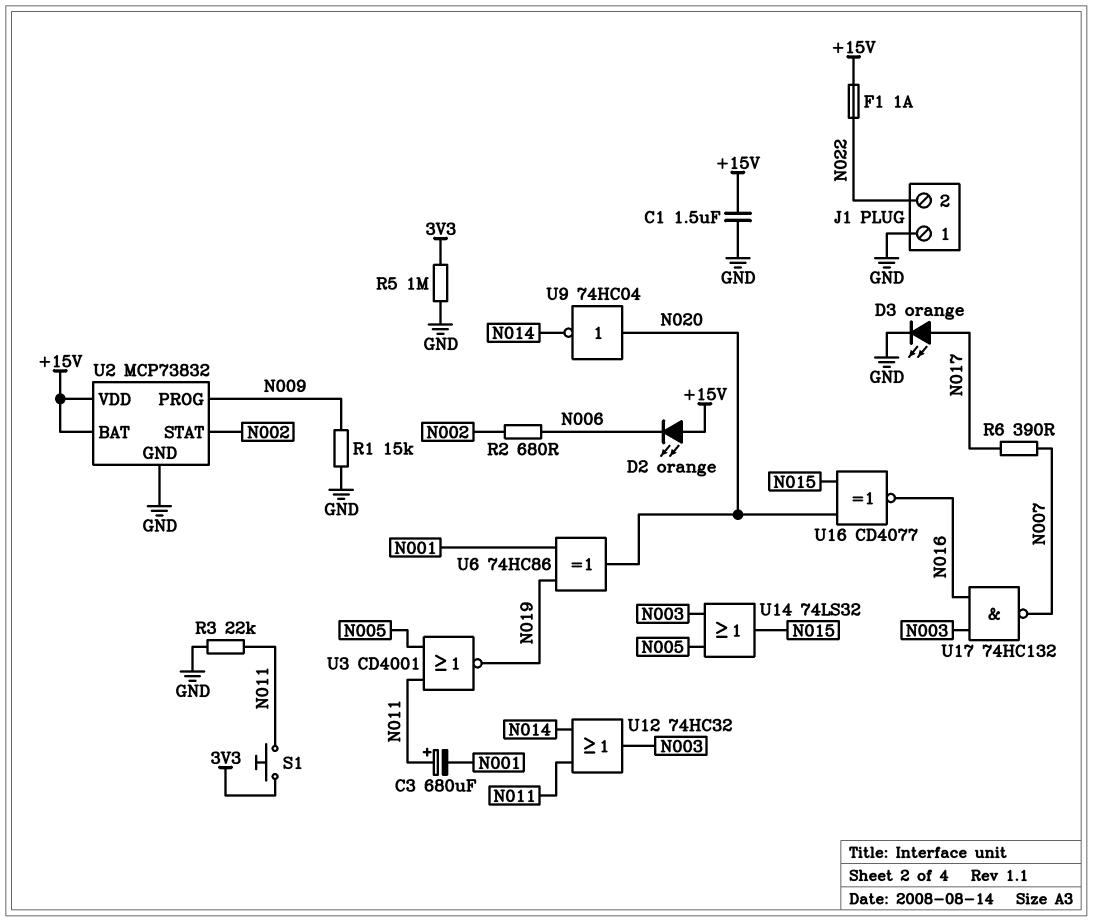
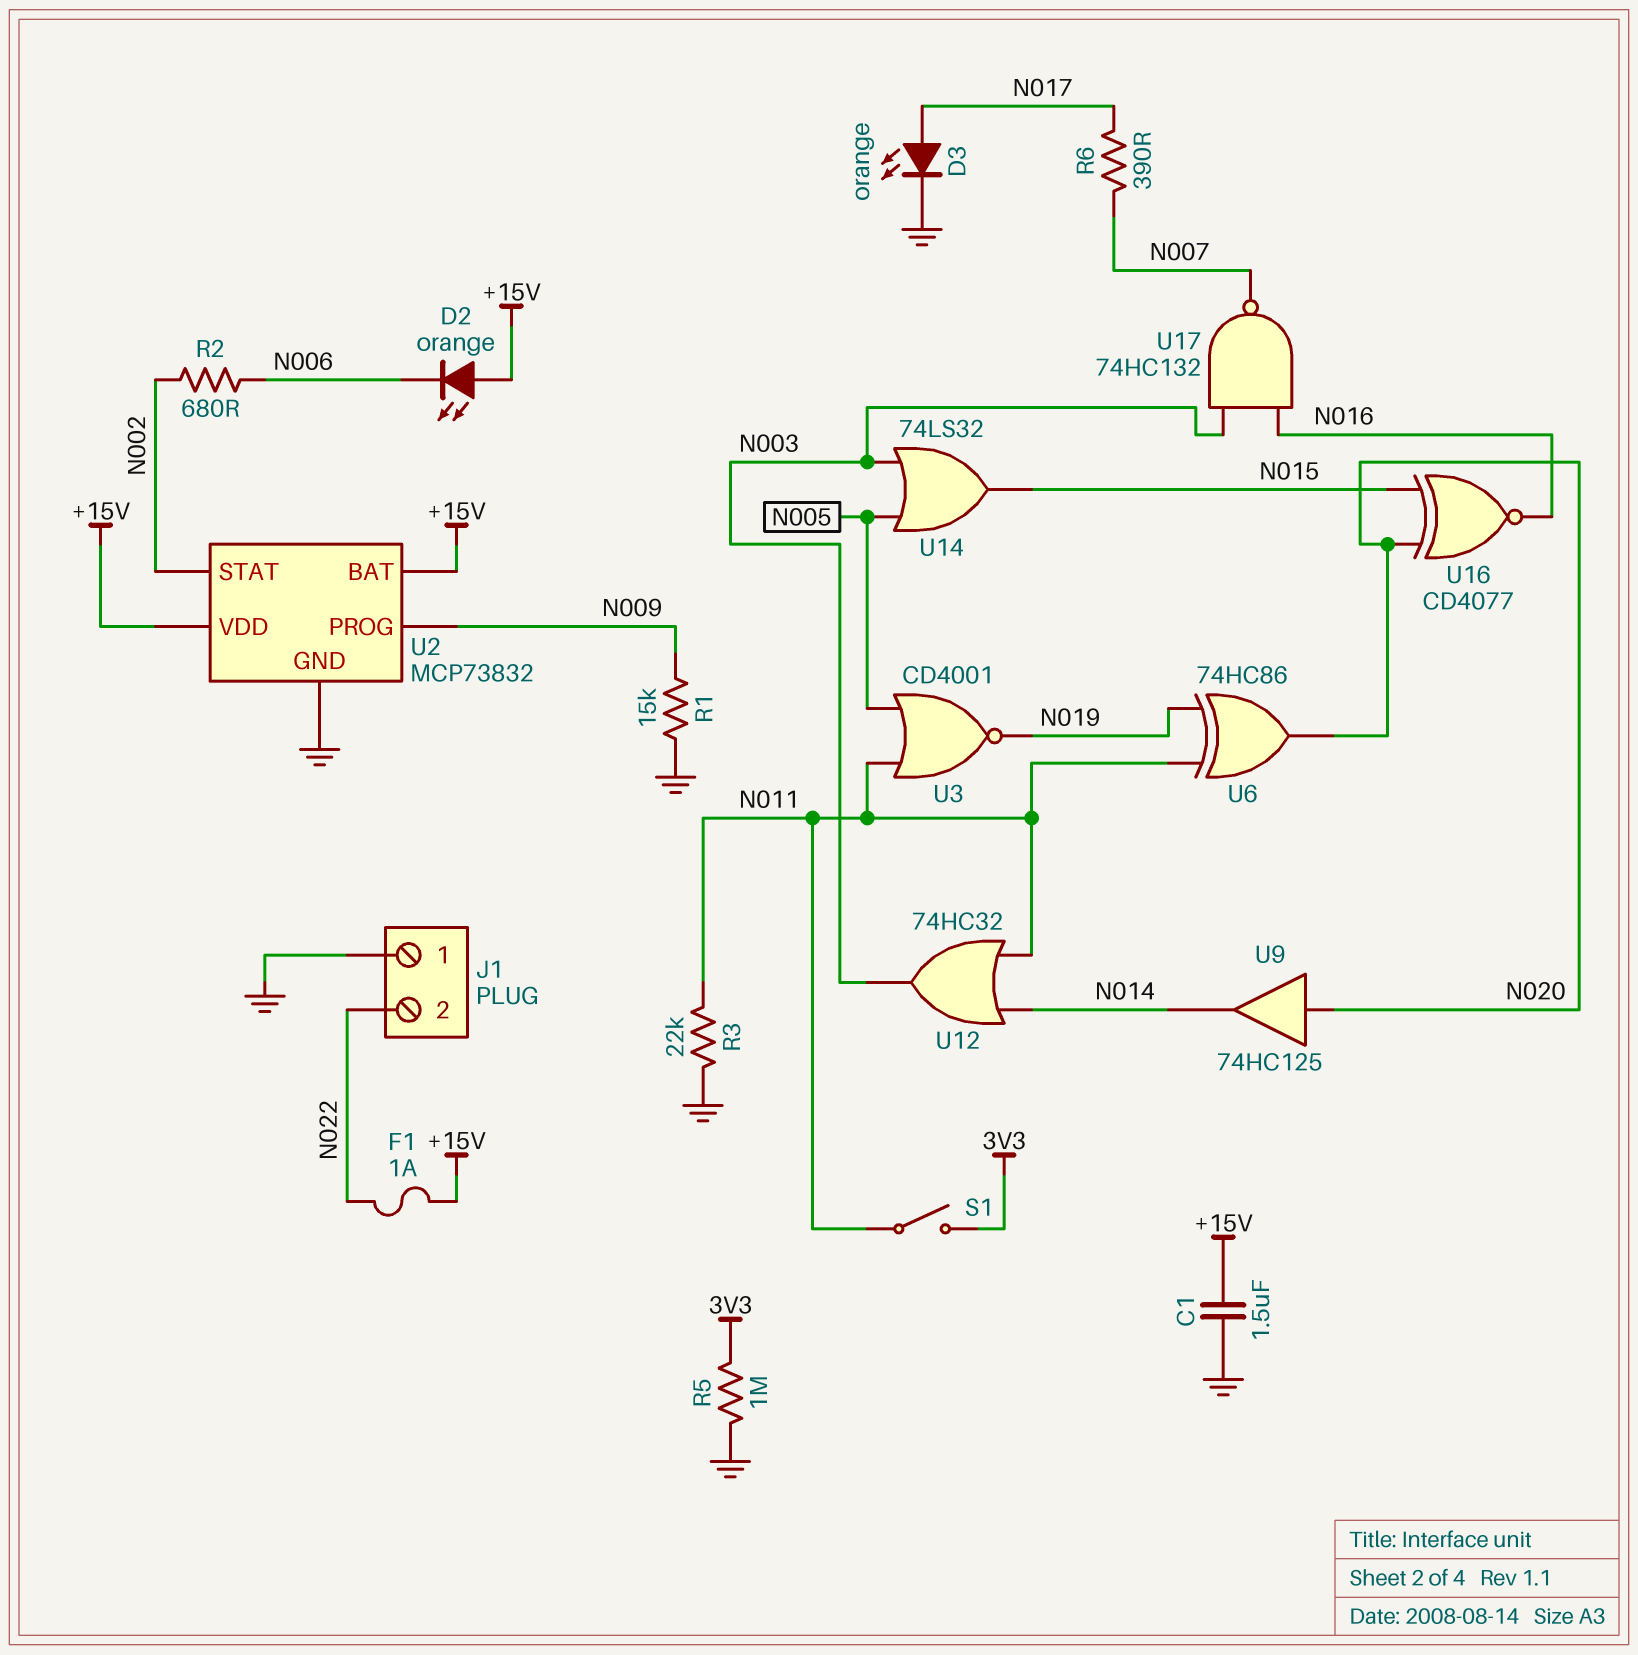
C3: 680uF (plus N011, minus N001) -> none
S1: button (3V3, N011) -> switch (3V3, N011)
U6: XOR 74HC86 (in N001, in N019, out N020) -> XOR 74HC86 (in N011, in N019, out N020)
U9: NOT 74HC04 (in N020, out N014) -> buffer 74HC125 (in N020, out N014)

